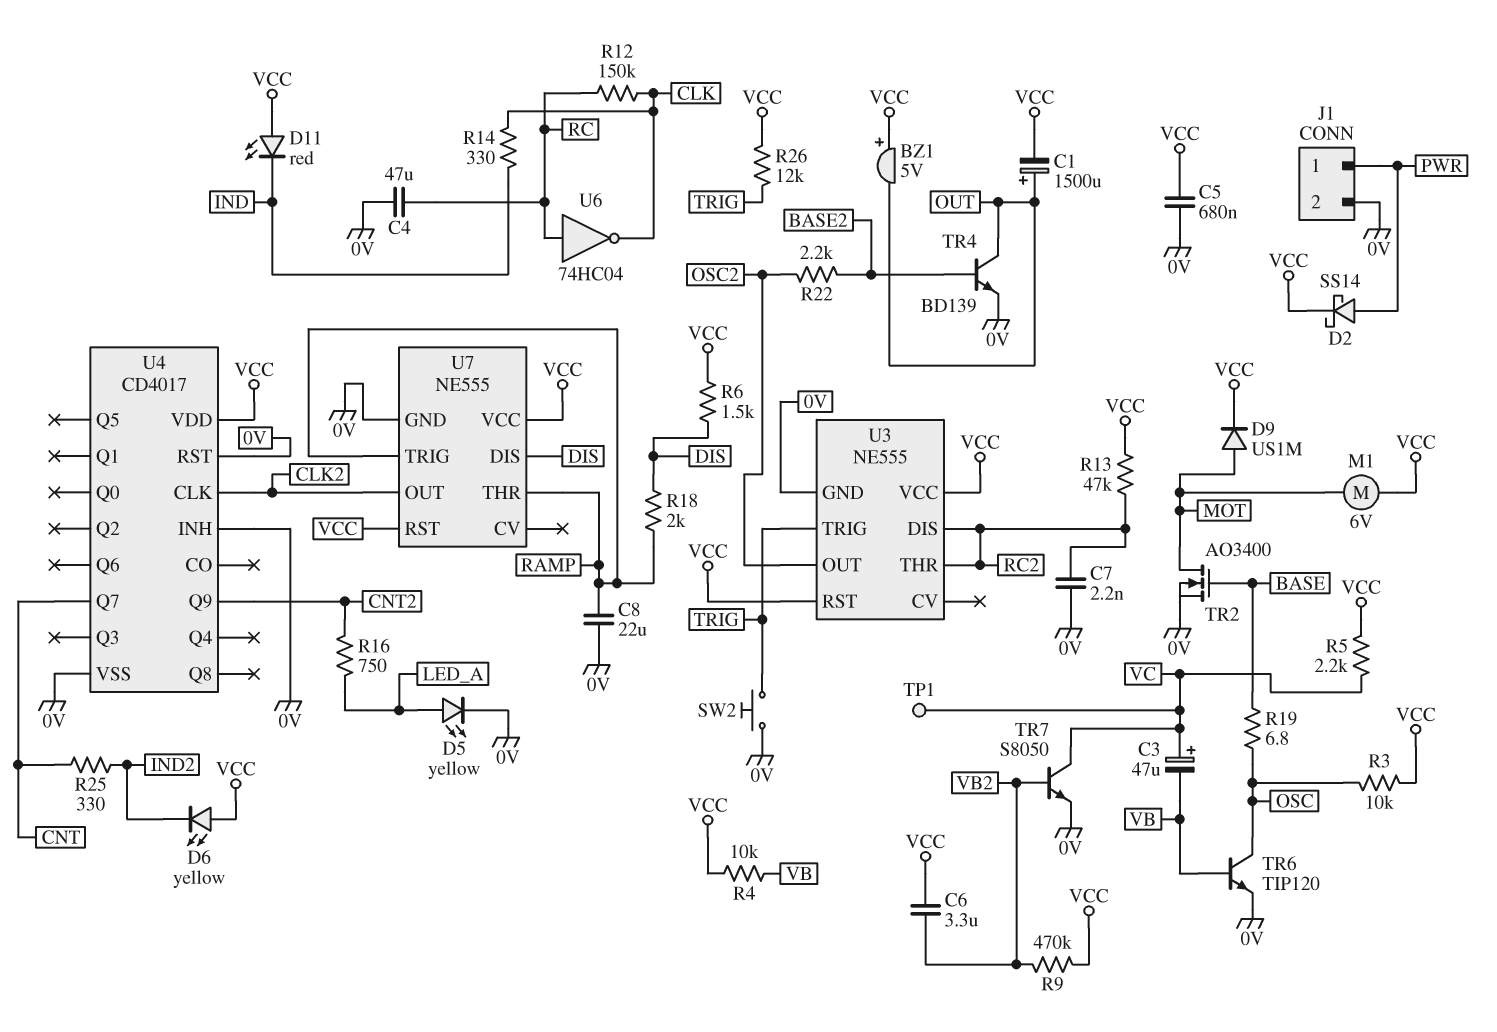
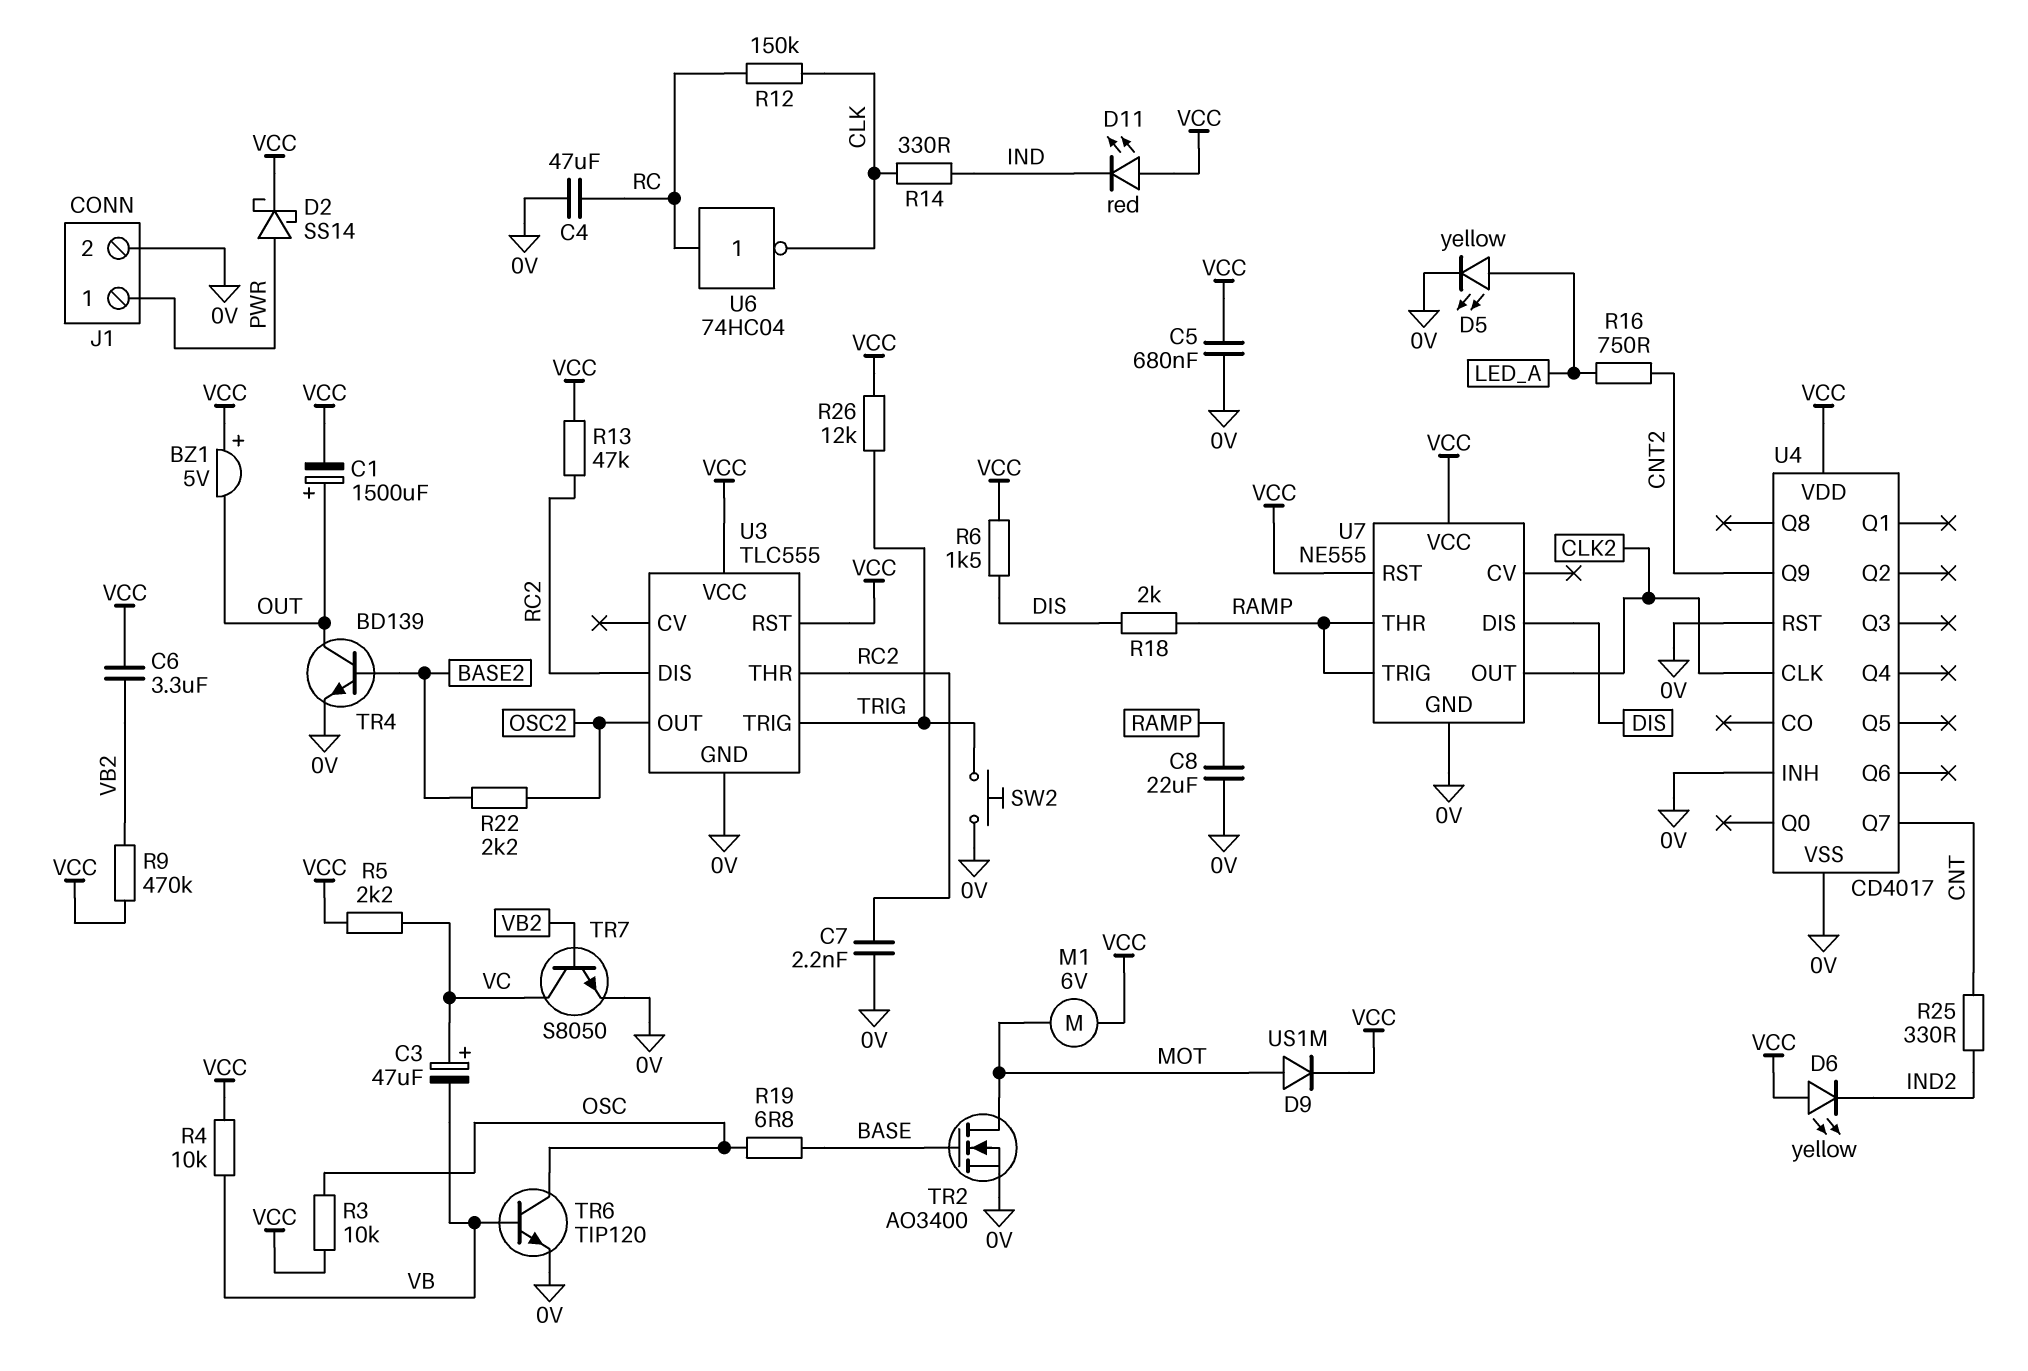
TP1: test point (VC) -> none
U3: NE555 -> TLC555

